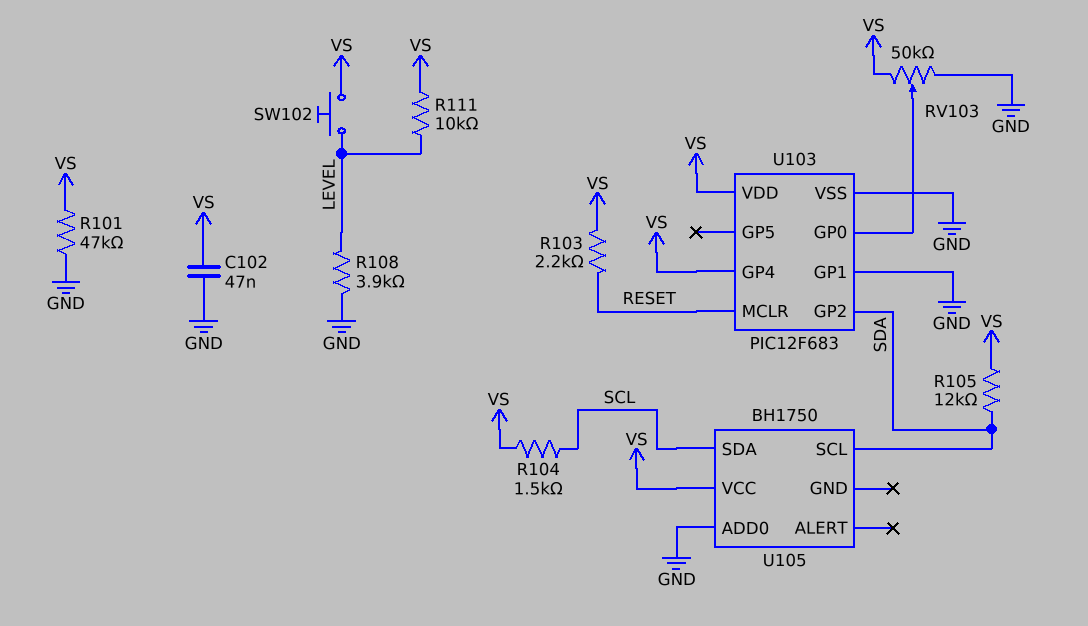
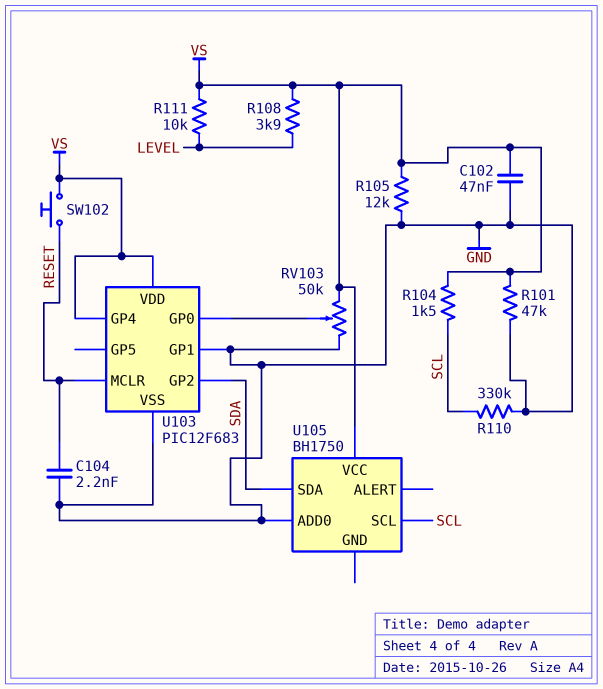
C104: none -> 2.2nF (GND, RESET)
R103: 2.2k (RESET, VS) -> none
R105: 12k (SDA, VS) -> 12k (GND, VS)
R108: 3.9k (GND, LEVEL) -> 3.9k (LEVEL, VS)
R110: none -> 330k (GND, SCL)
SW102: button (LEVEL, VS) -> button (RESET, VS)
U105 pin SCL: SDA -> SCL
U105 pin SDA: SCL -> SDA

